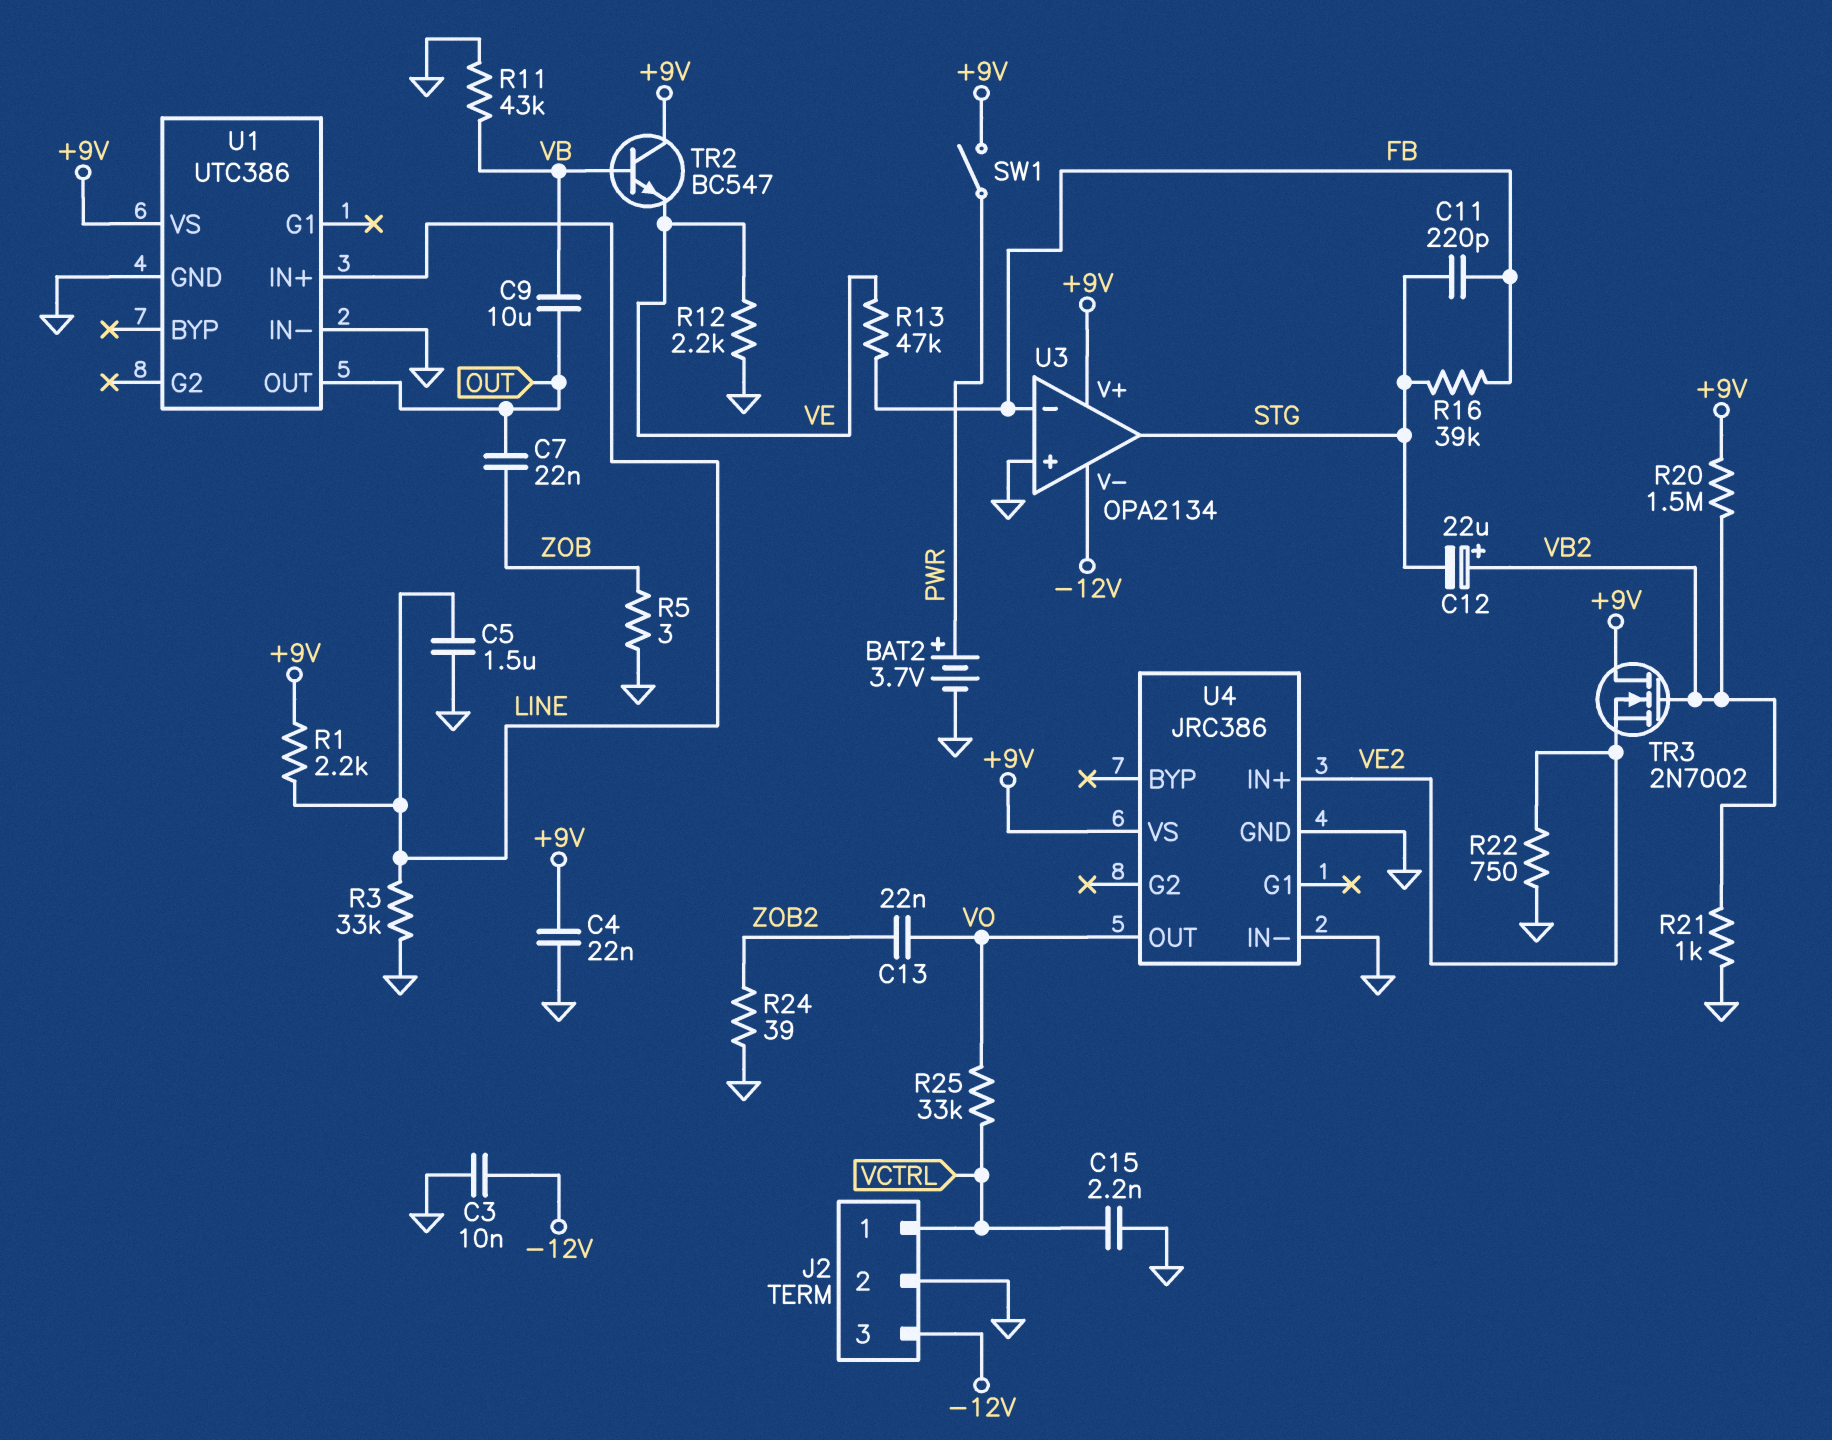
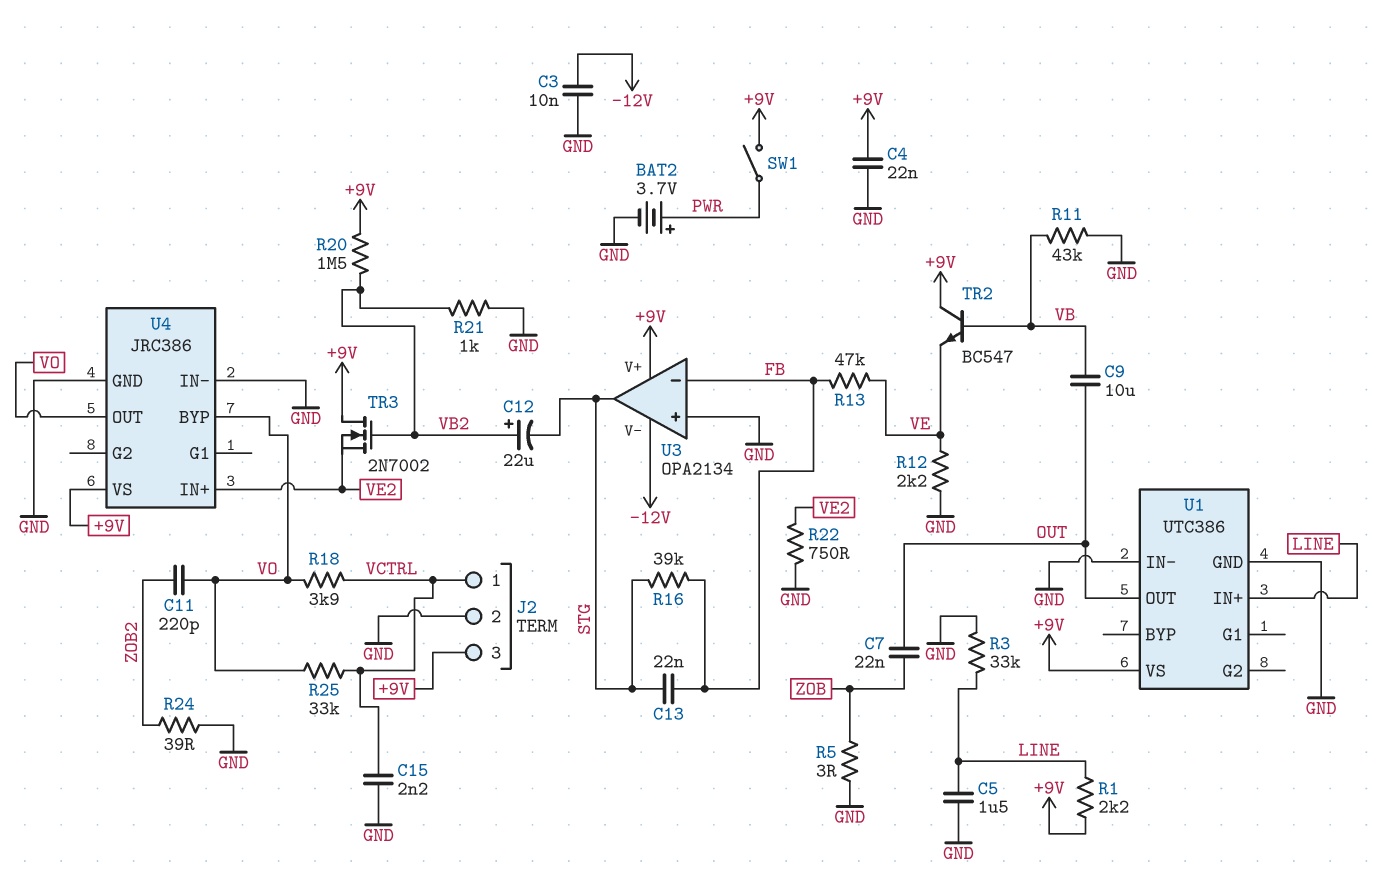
C11: 220pF (FB, STG) -> 220pF (VO, ZOB2)
C13: 22nF (VO, ZOB2) -> 22nF (FB, STG)
J2 pin 3: -12V -> +9V
R18: none -> 3.9k (VCTRL, VO)
U4 pin BYP: none -> VO

